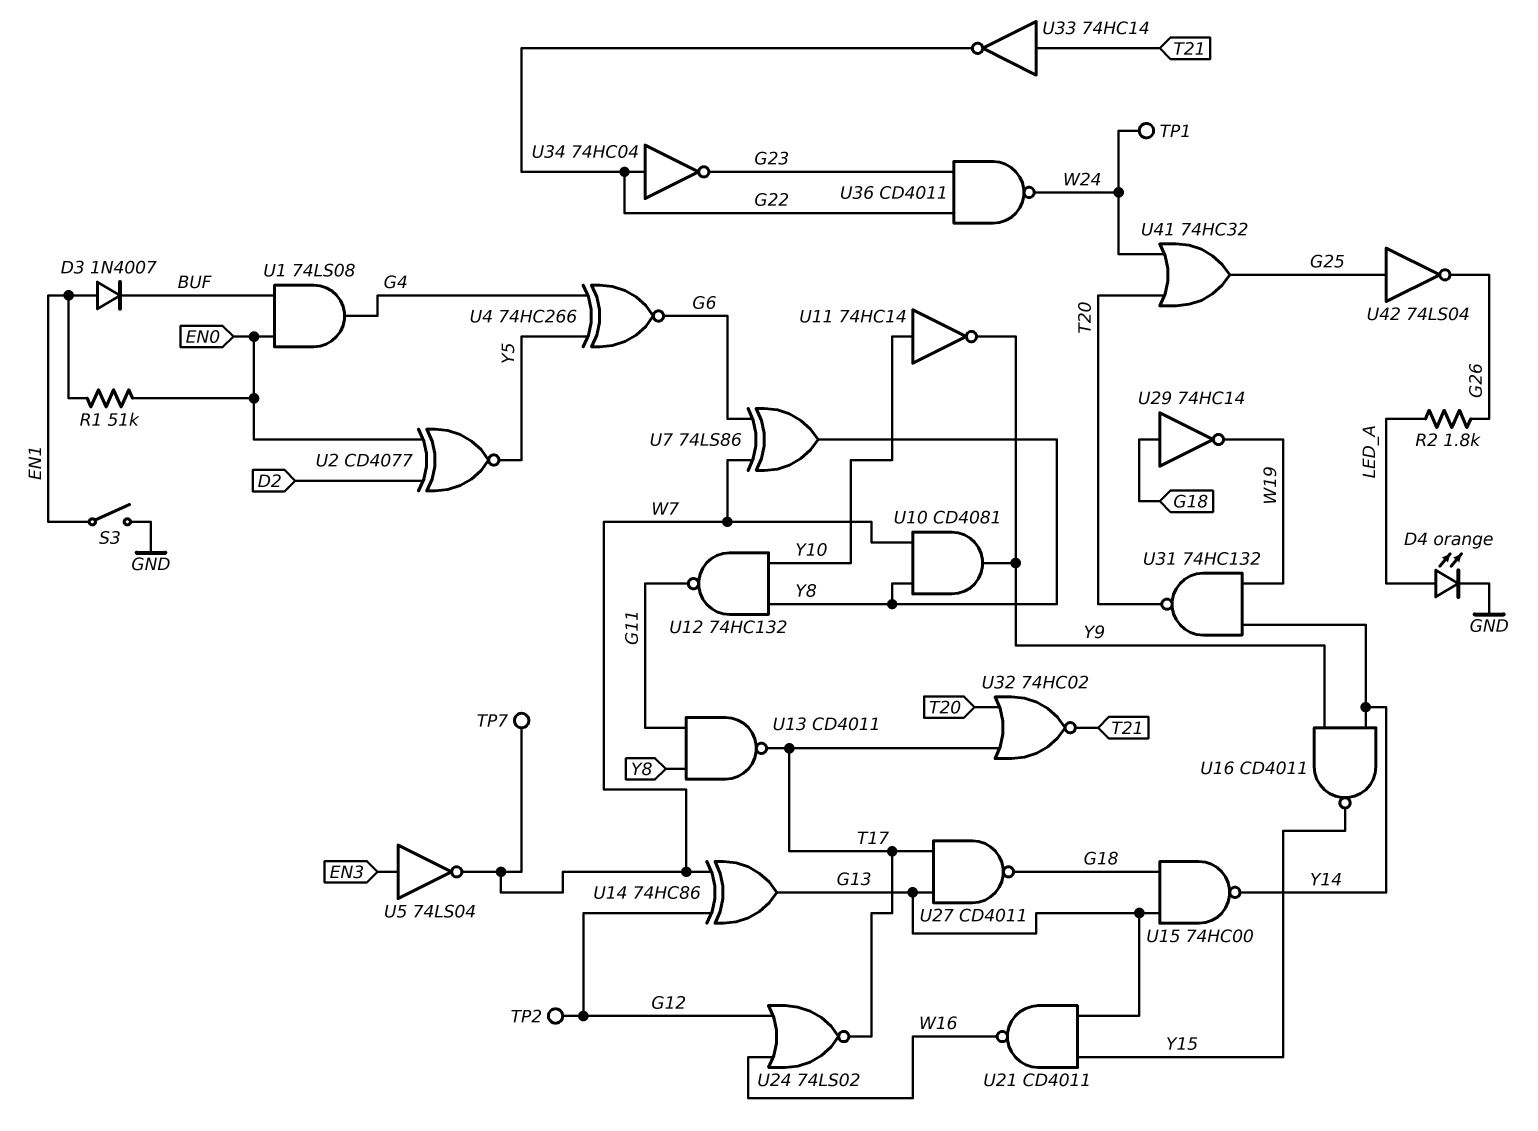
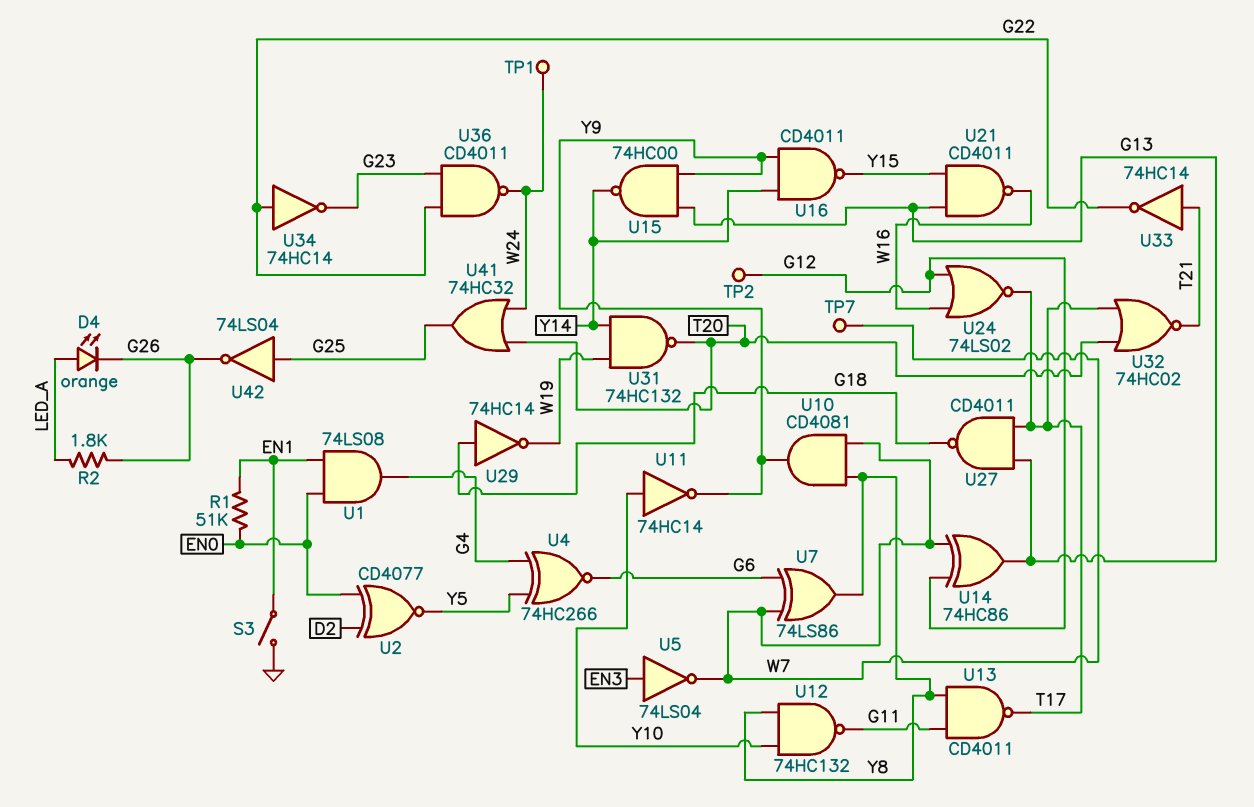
D3: diode 1N4007 (A EN1, K BUF) -> none
D4: LED orange (A LED_A, K GND) -> LED orange (A LED_A, K G26)
U1: AND 74LS08 (in BUF, in EN0, out G4) -> AND 74LS08 (in EN0, in EN1, out G4)
U15: NAND 74HC00 (in G13, in G18, out Y14) -> NAND 74HC00 (in G13, in Y9, out Y14)
U34: NOT 74HC04 (in G22, out G23) -> NOT 74HC14 (in G22, out G23)

